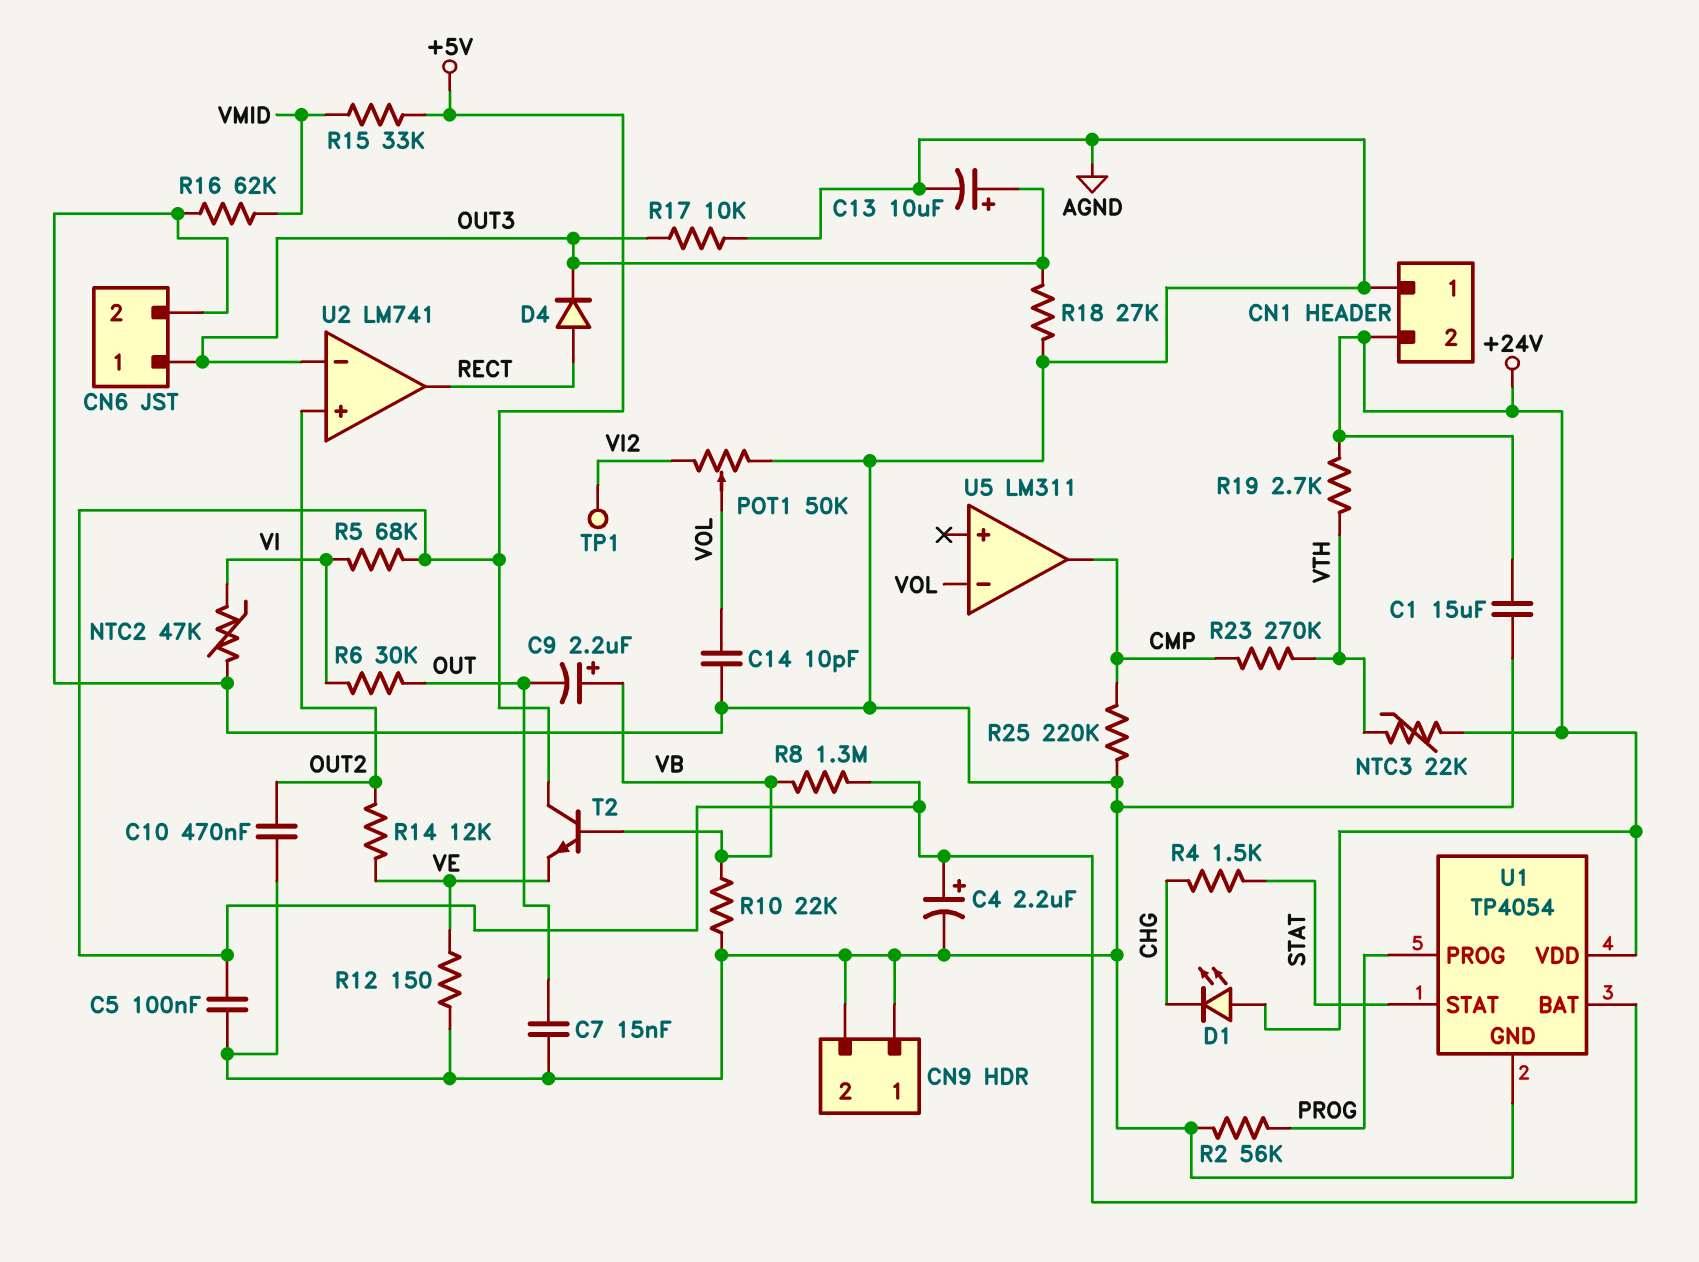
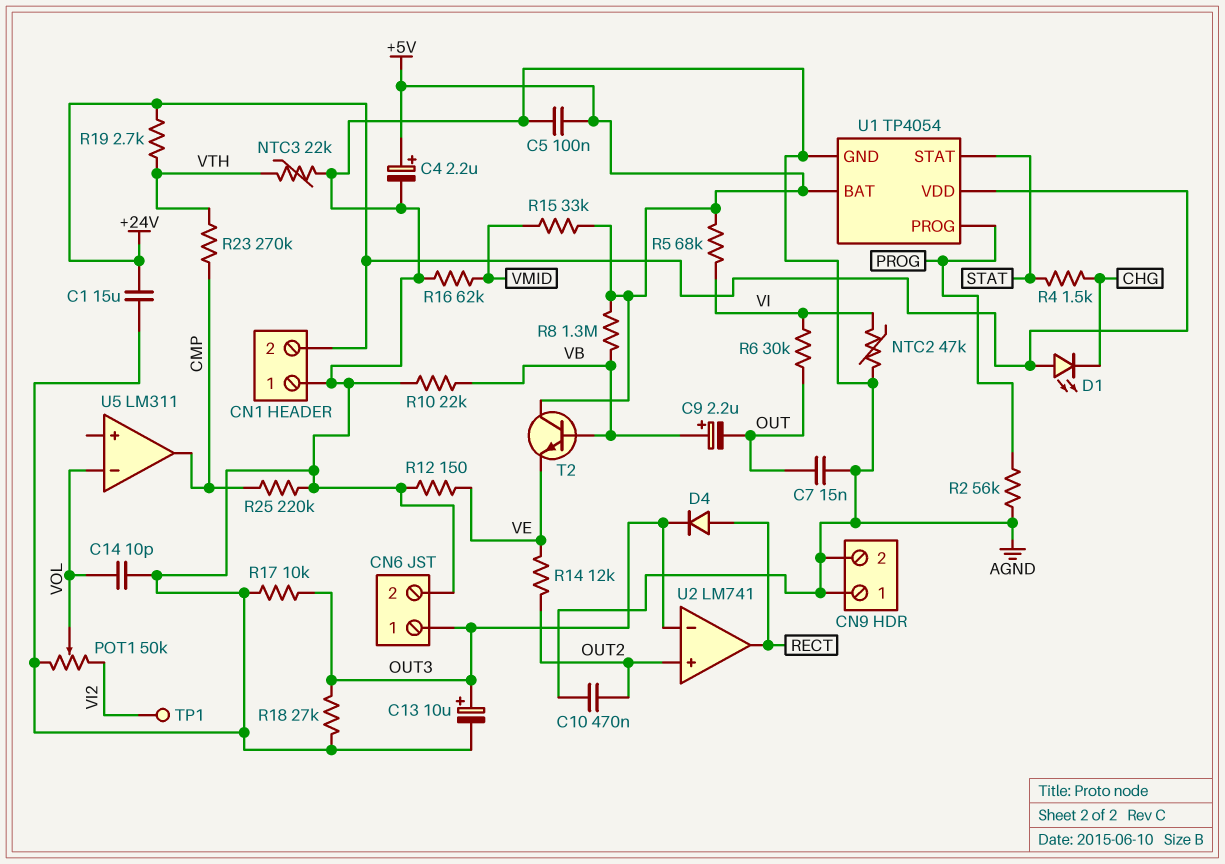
NTC3: 22k (+24V, VTH) -> 22k (AGND, VTH)

